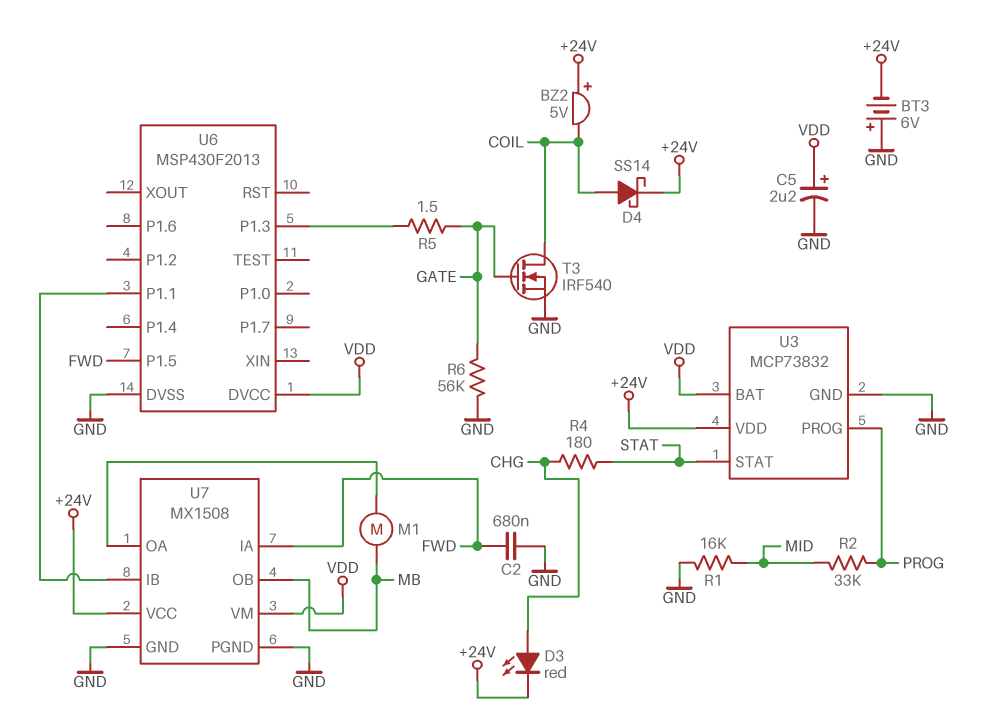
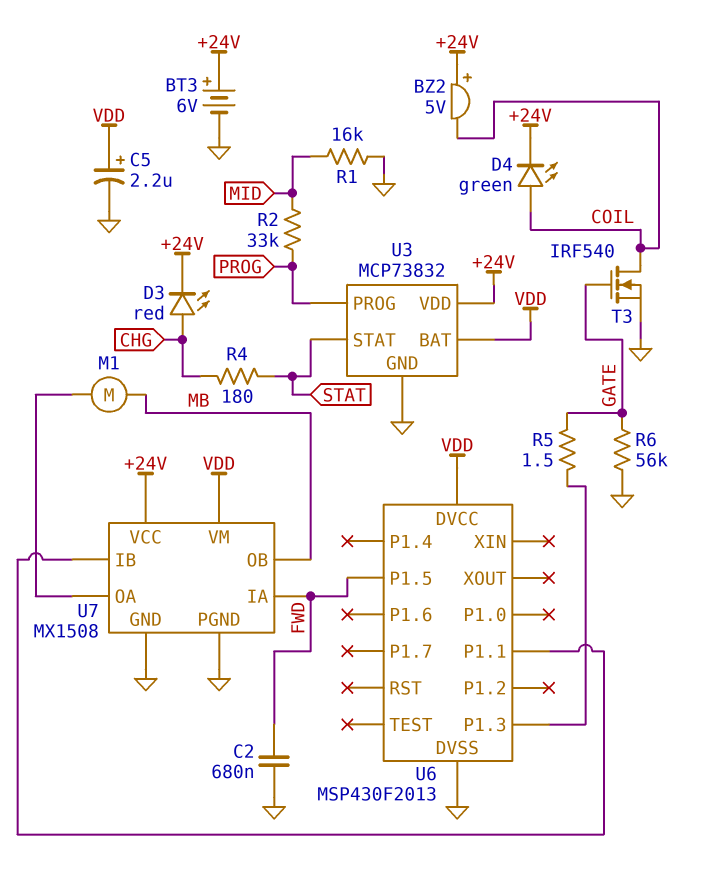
BT3: 6V (plus GND, minus +24V) -> 6V (plus +24V, minus GND)
D4: schottky SS14 (A COIL, K +24V) -> LED green (A COIL, K +24V)

